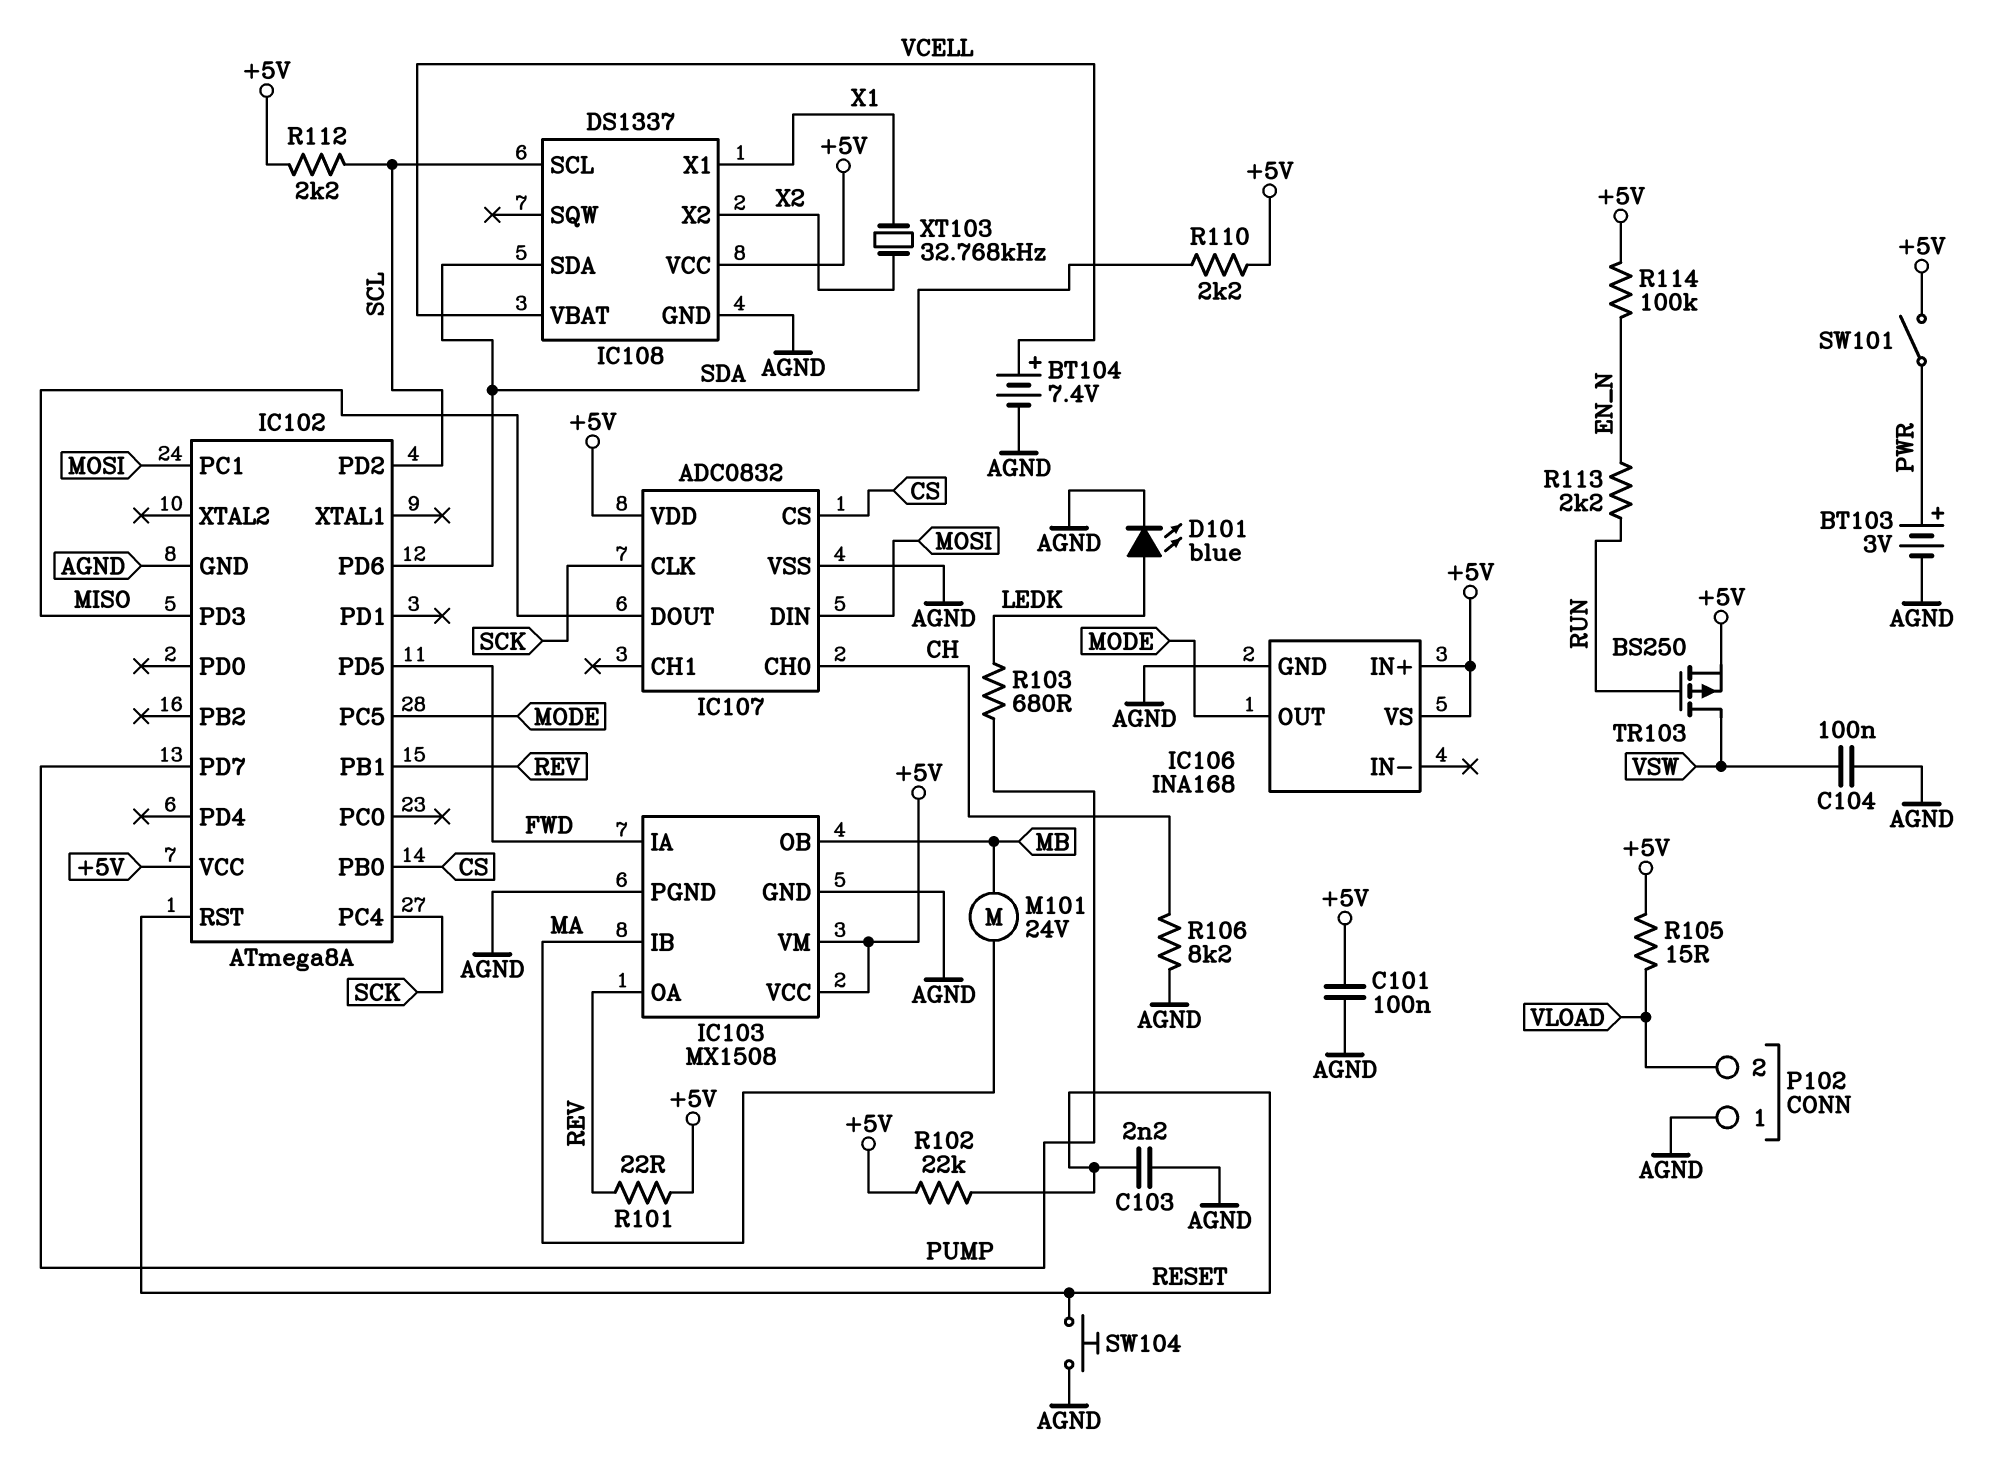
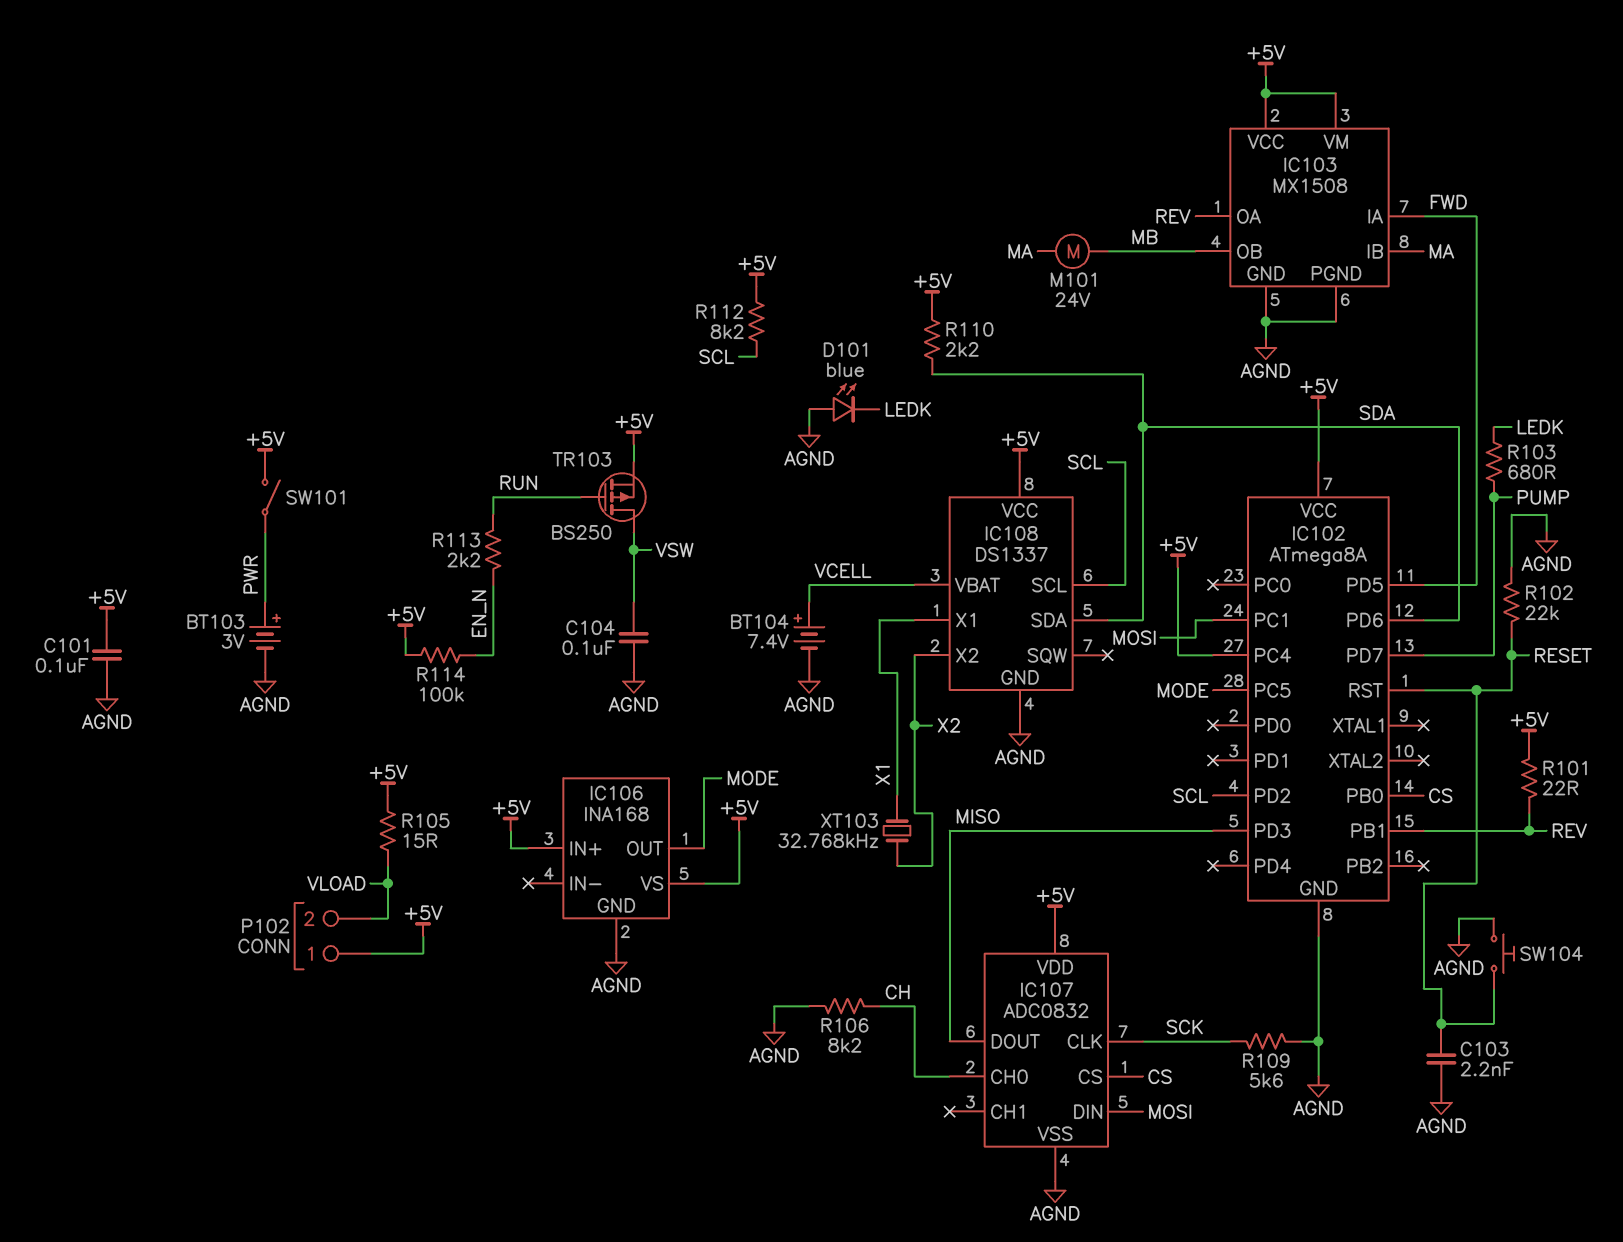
D101: LED blue (A LEDK, K AGND) -> LED blue (A AGND, K LEDK)
IC102 pin PC4: SCK -> +5V
P102 pin 1: AGND -> +5V
R102: 22k (+5V, RESET) -> 22k (AGND, RESET)
R109: none -> 5.6k (AGND, SCK)
R112: 2.2k (+5V, SCL) -> 8.2k (+5V, SCL)

